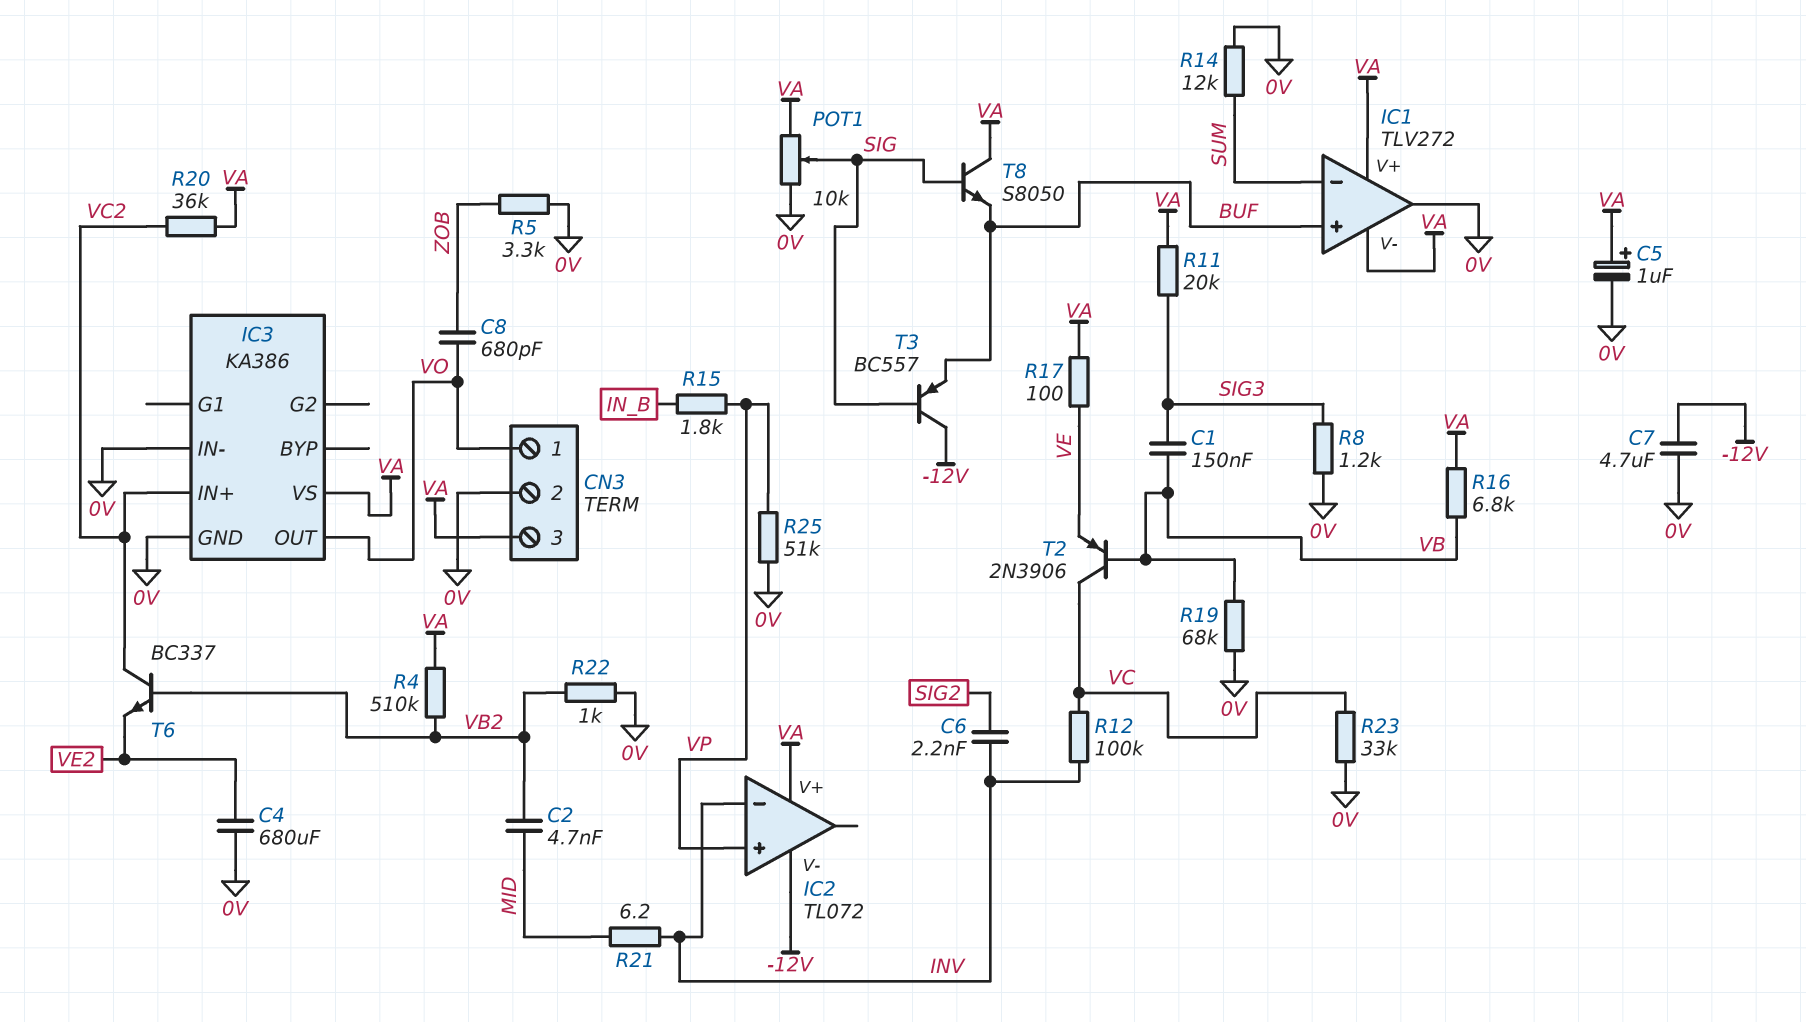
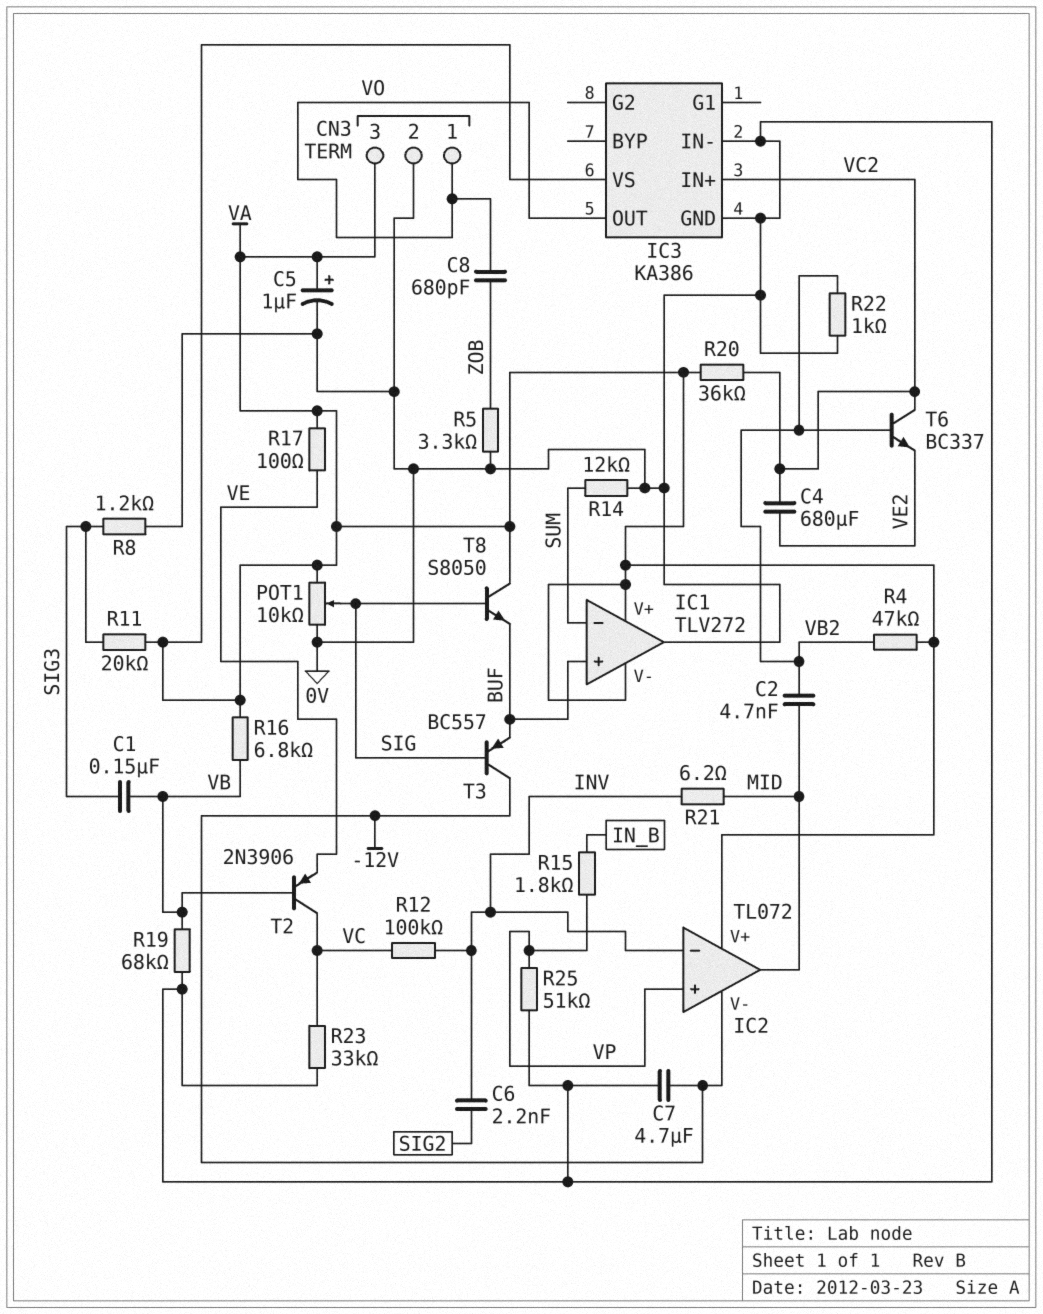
C4: 680uF (0V, VE2) -> 680uF (VC2, VE2)
IC2 pin out: none -> MID
R4: 510k (VA, VB2) -> 47k (VA, VB2)

